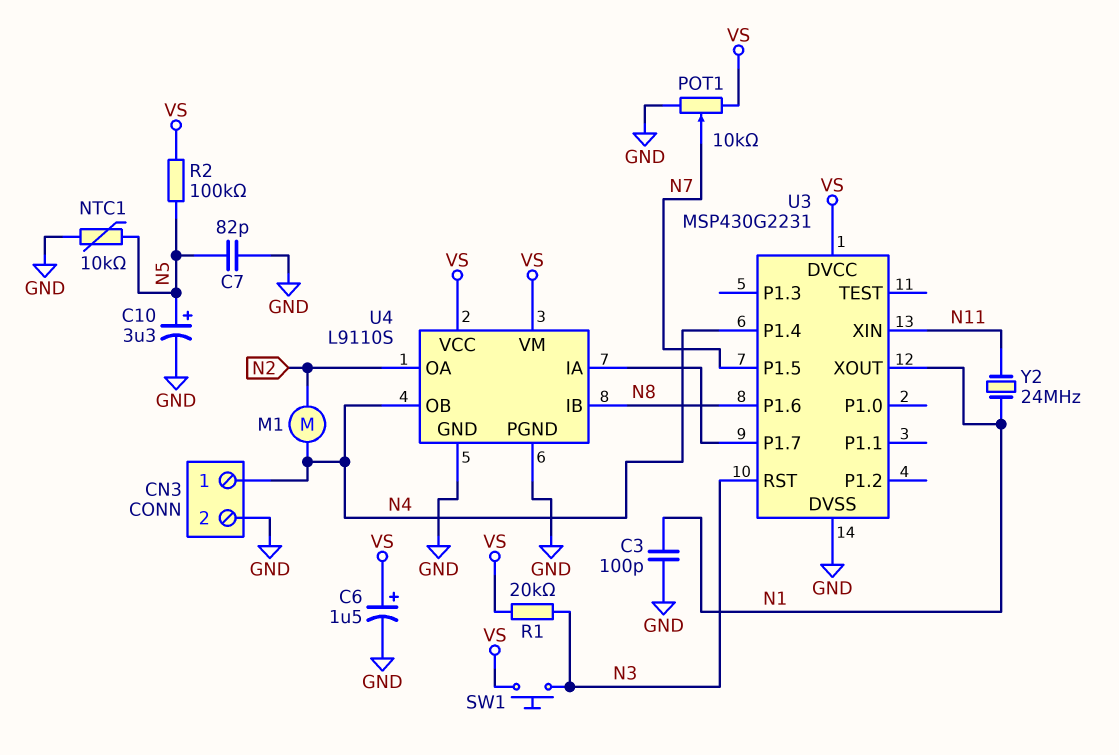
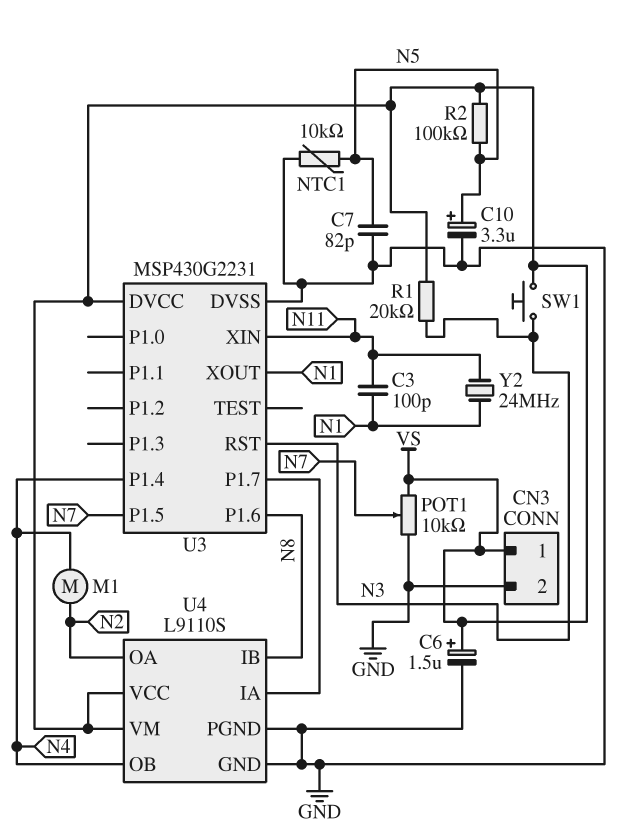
C3: 100pF (GND, N1) -> 100pF (N1, N11)
CN3 pin 1: N4 -> VS

